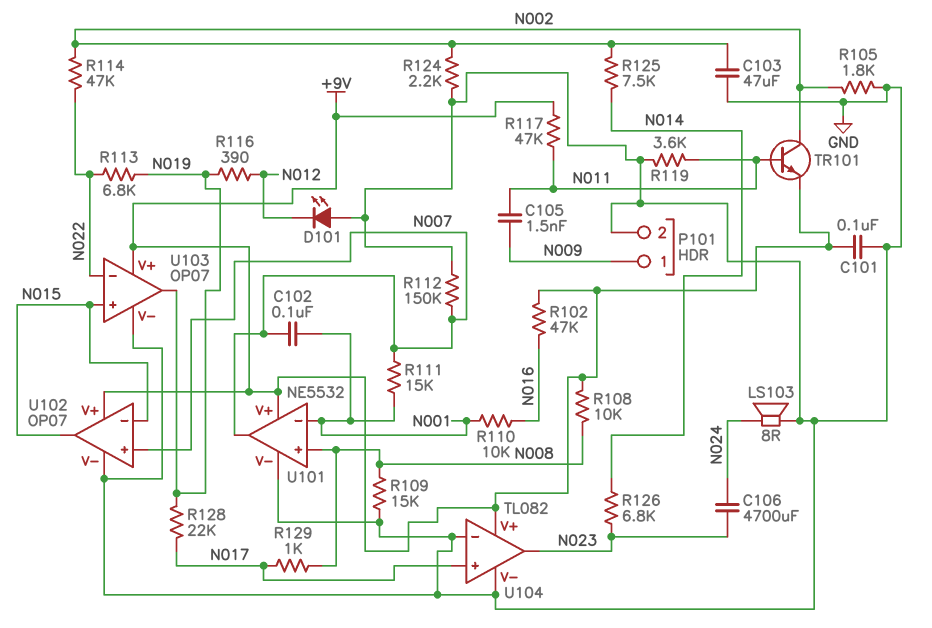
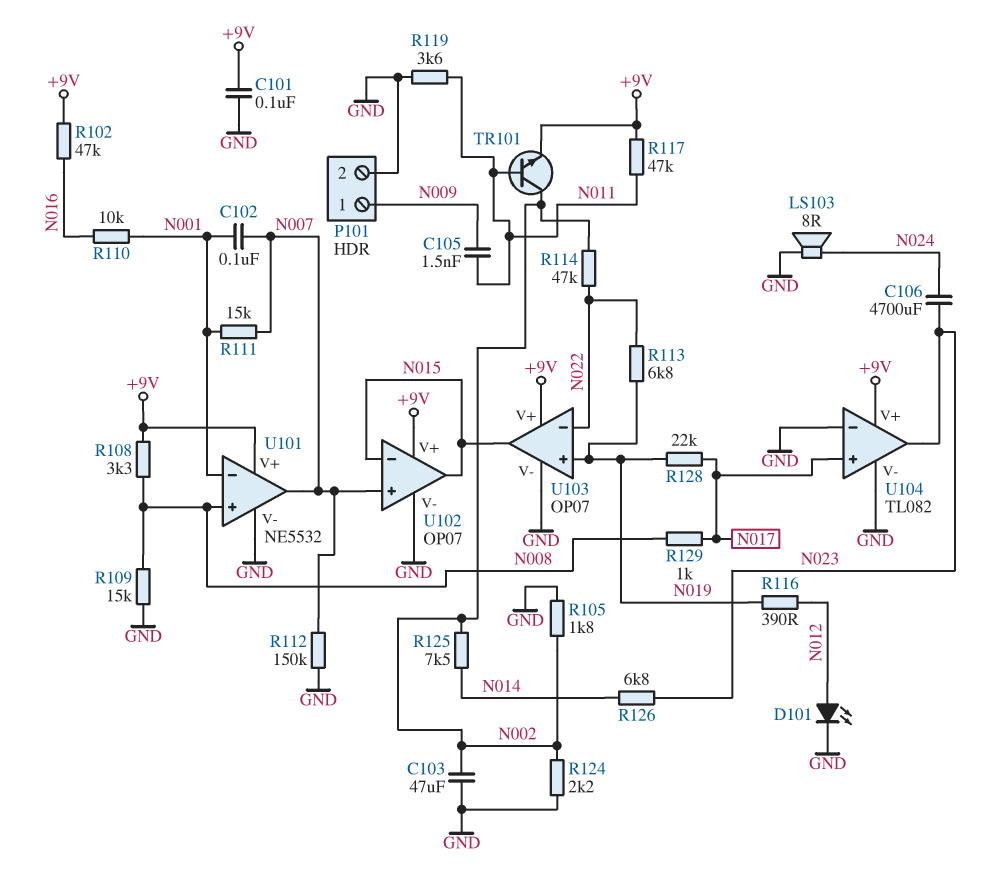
D101: LED (A GND, K N012) -> LED (A N012, K GND)
R108: 10k (+9V, N008) -> 3.3k (+9V, N008)
U103 pin in+: N015 -> N019
U103 pin out: N019 -> N015

